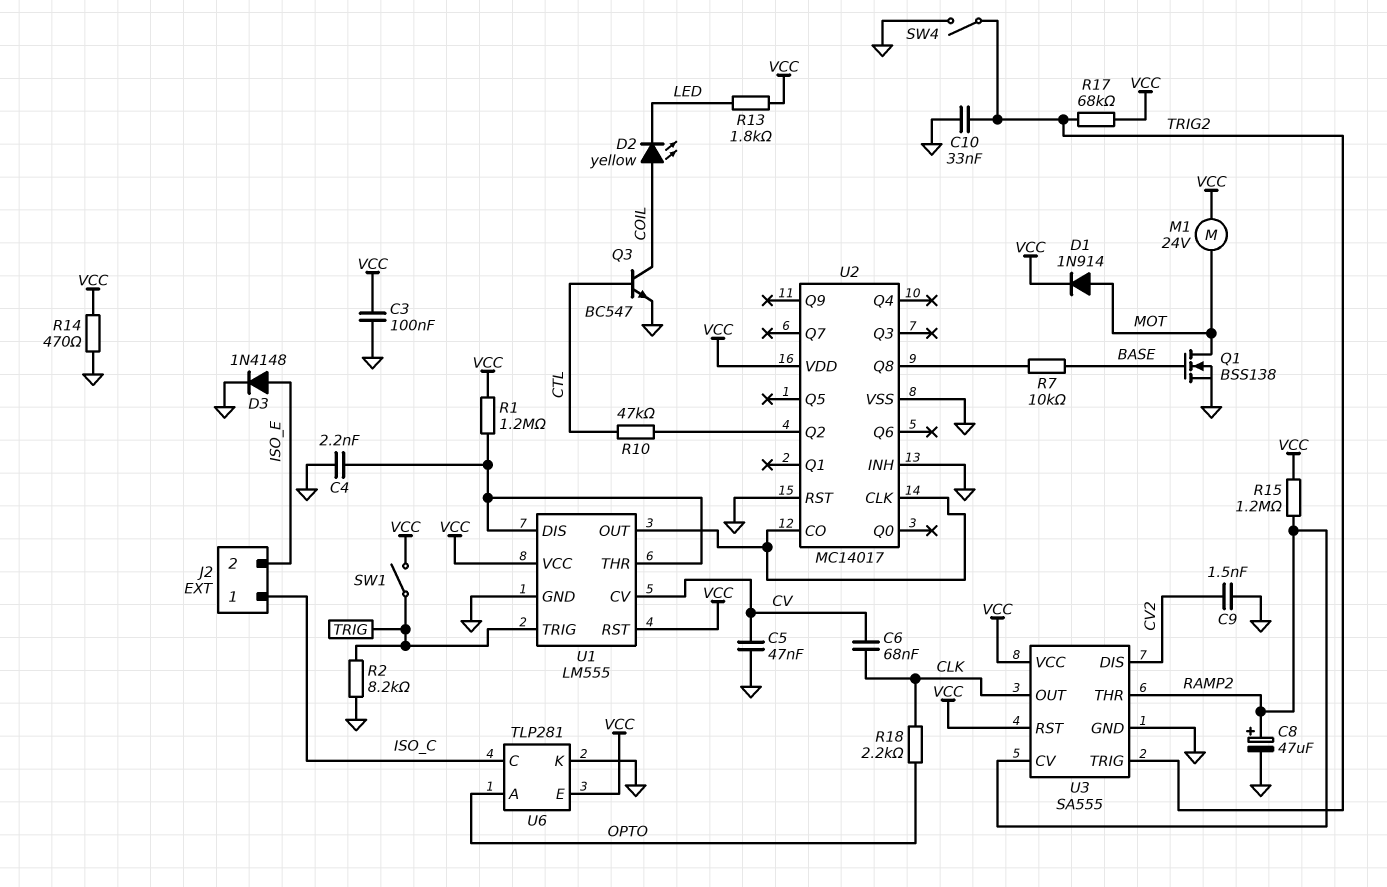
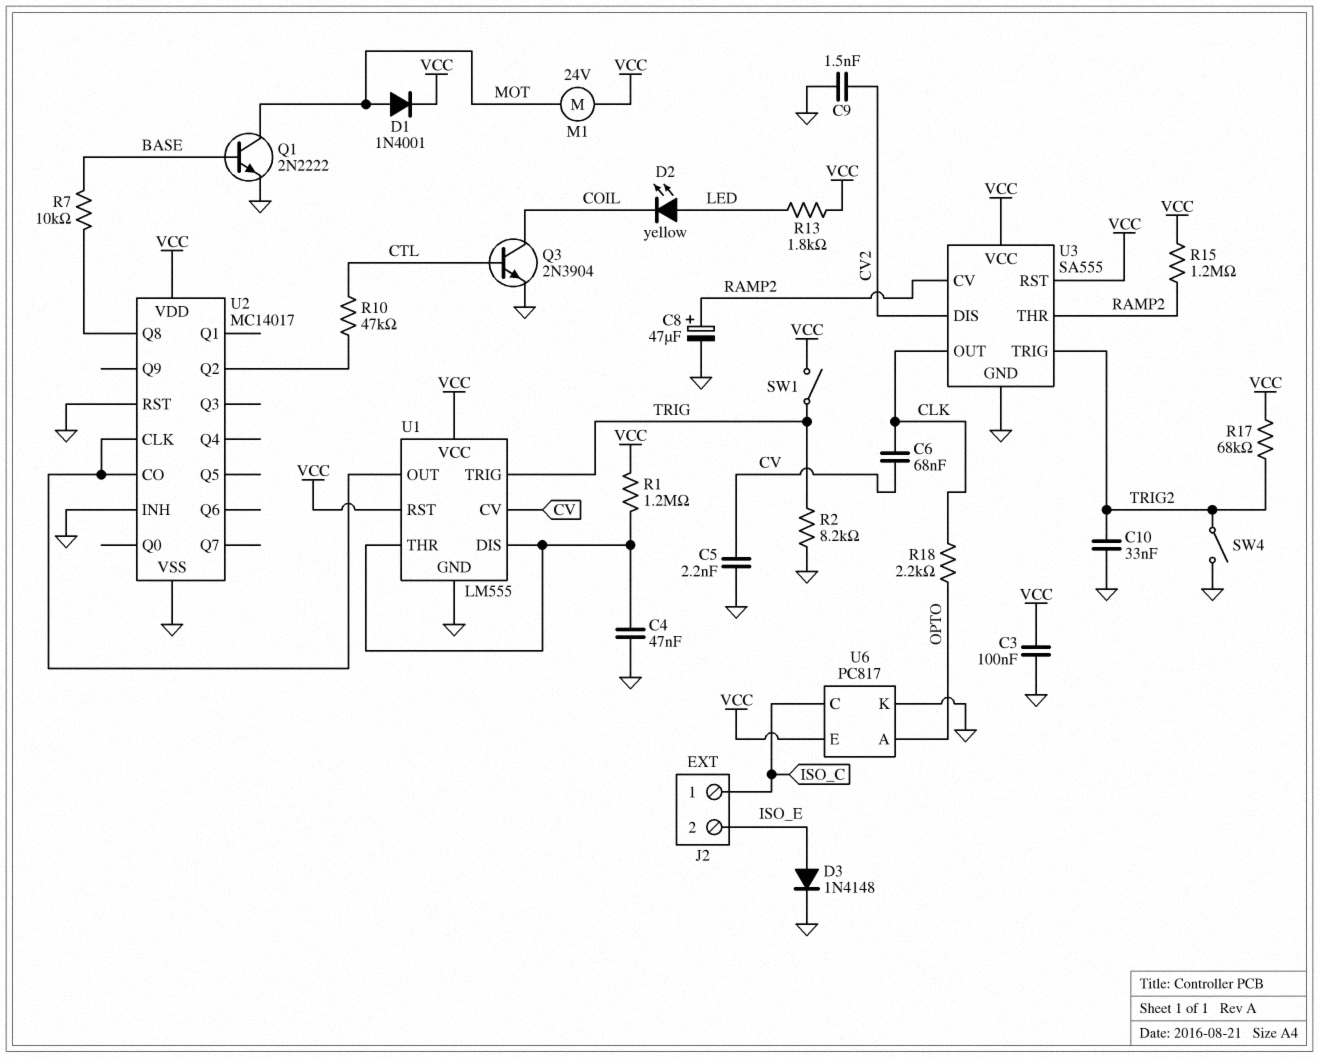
C4: 2.2nF (GND, U1/DIS) -> 47nF (GND, U1/DIS)
C5: 47nF (CV, GND) -> 2.2nF (CV, GND)
D1: diode 1N914 (A MOT, K VCC) -> diode 1N4001 (A MOT, K VCC)
D2: LED yellow (A COIL, K LED) -> LED yellow (A LED, K COIL)
Q1: NMOS BSS138 (G BASE, D MOT, S GND) -> NPN 2N2222 (B BASE, C MOT, E GND)
Q3: NPN BC547 (B CTL, C COIL, E GND) -> NPN 2N3904 (B CTL, C COIL, E GND)
R14: 470 (GND, VCC) -> none
U6: TLP281 -> PC817

